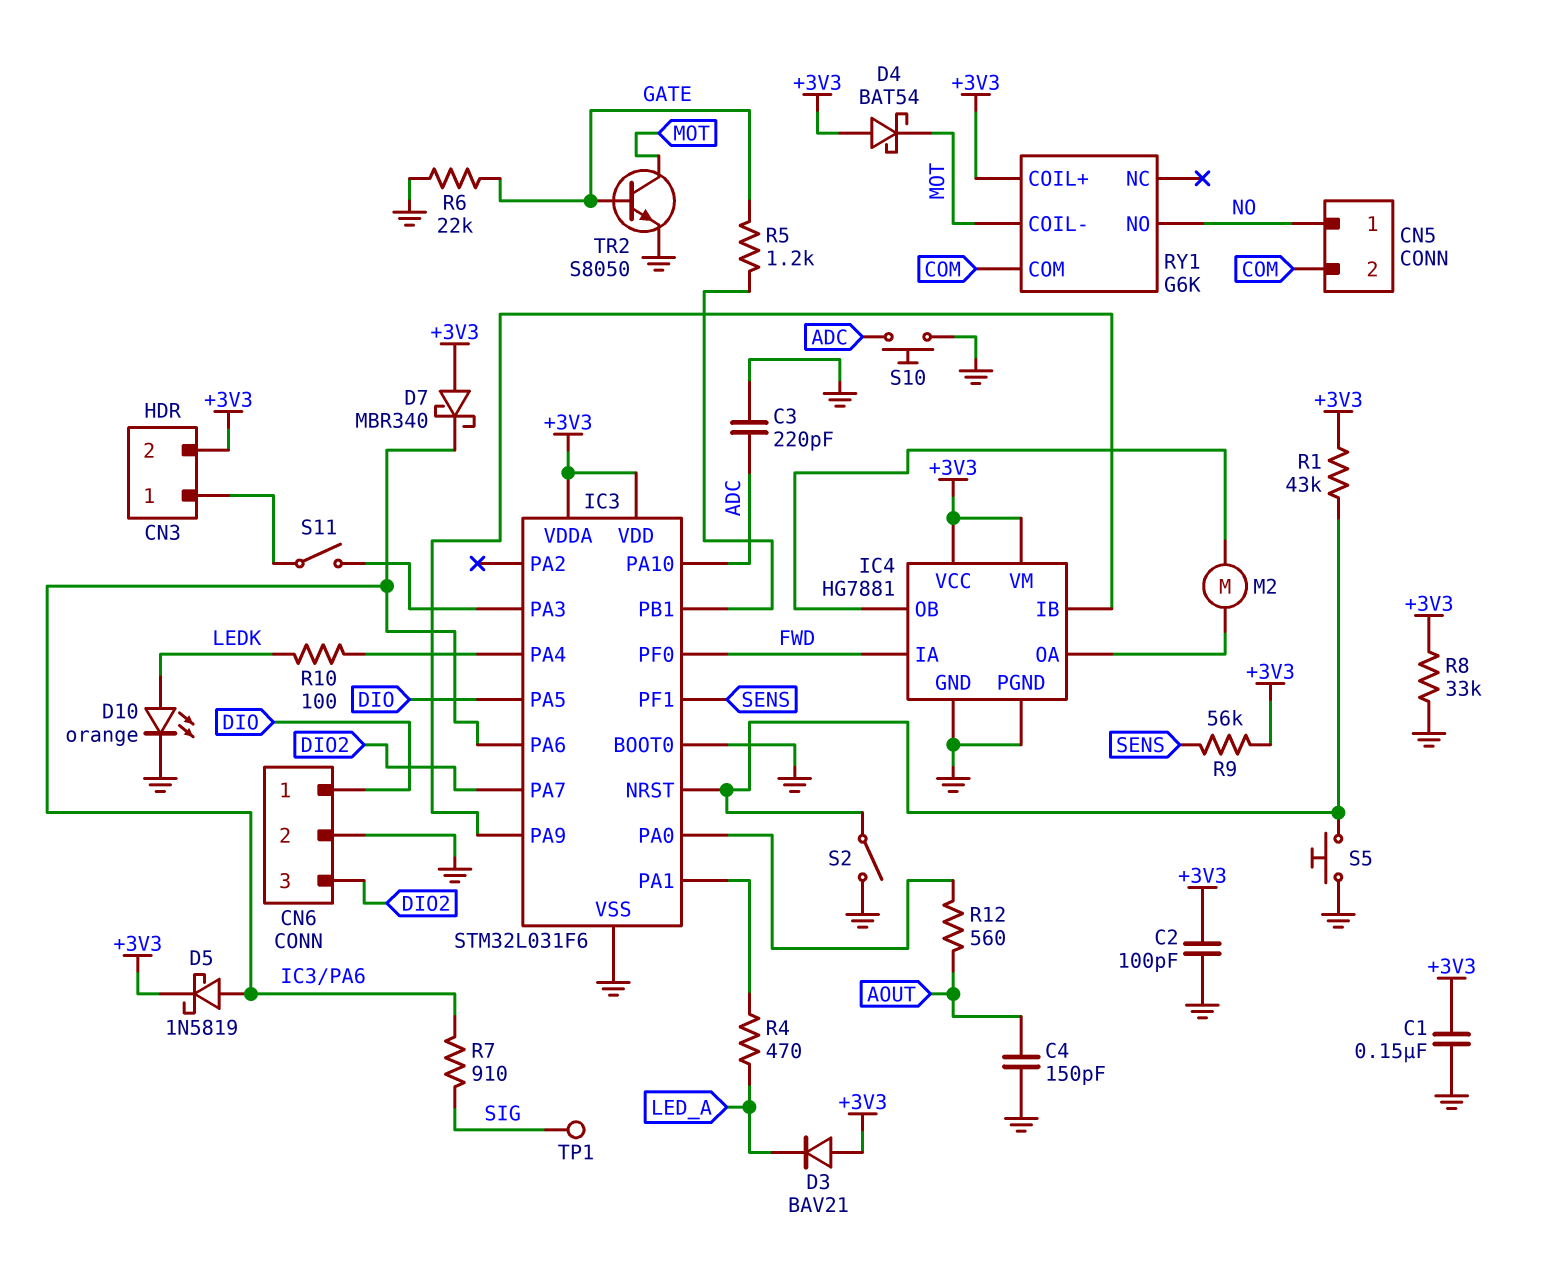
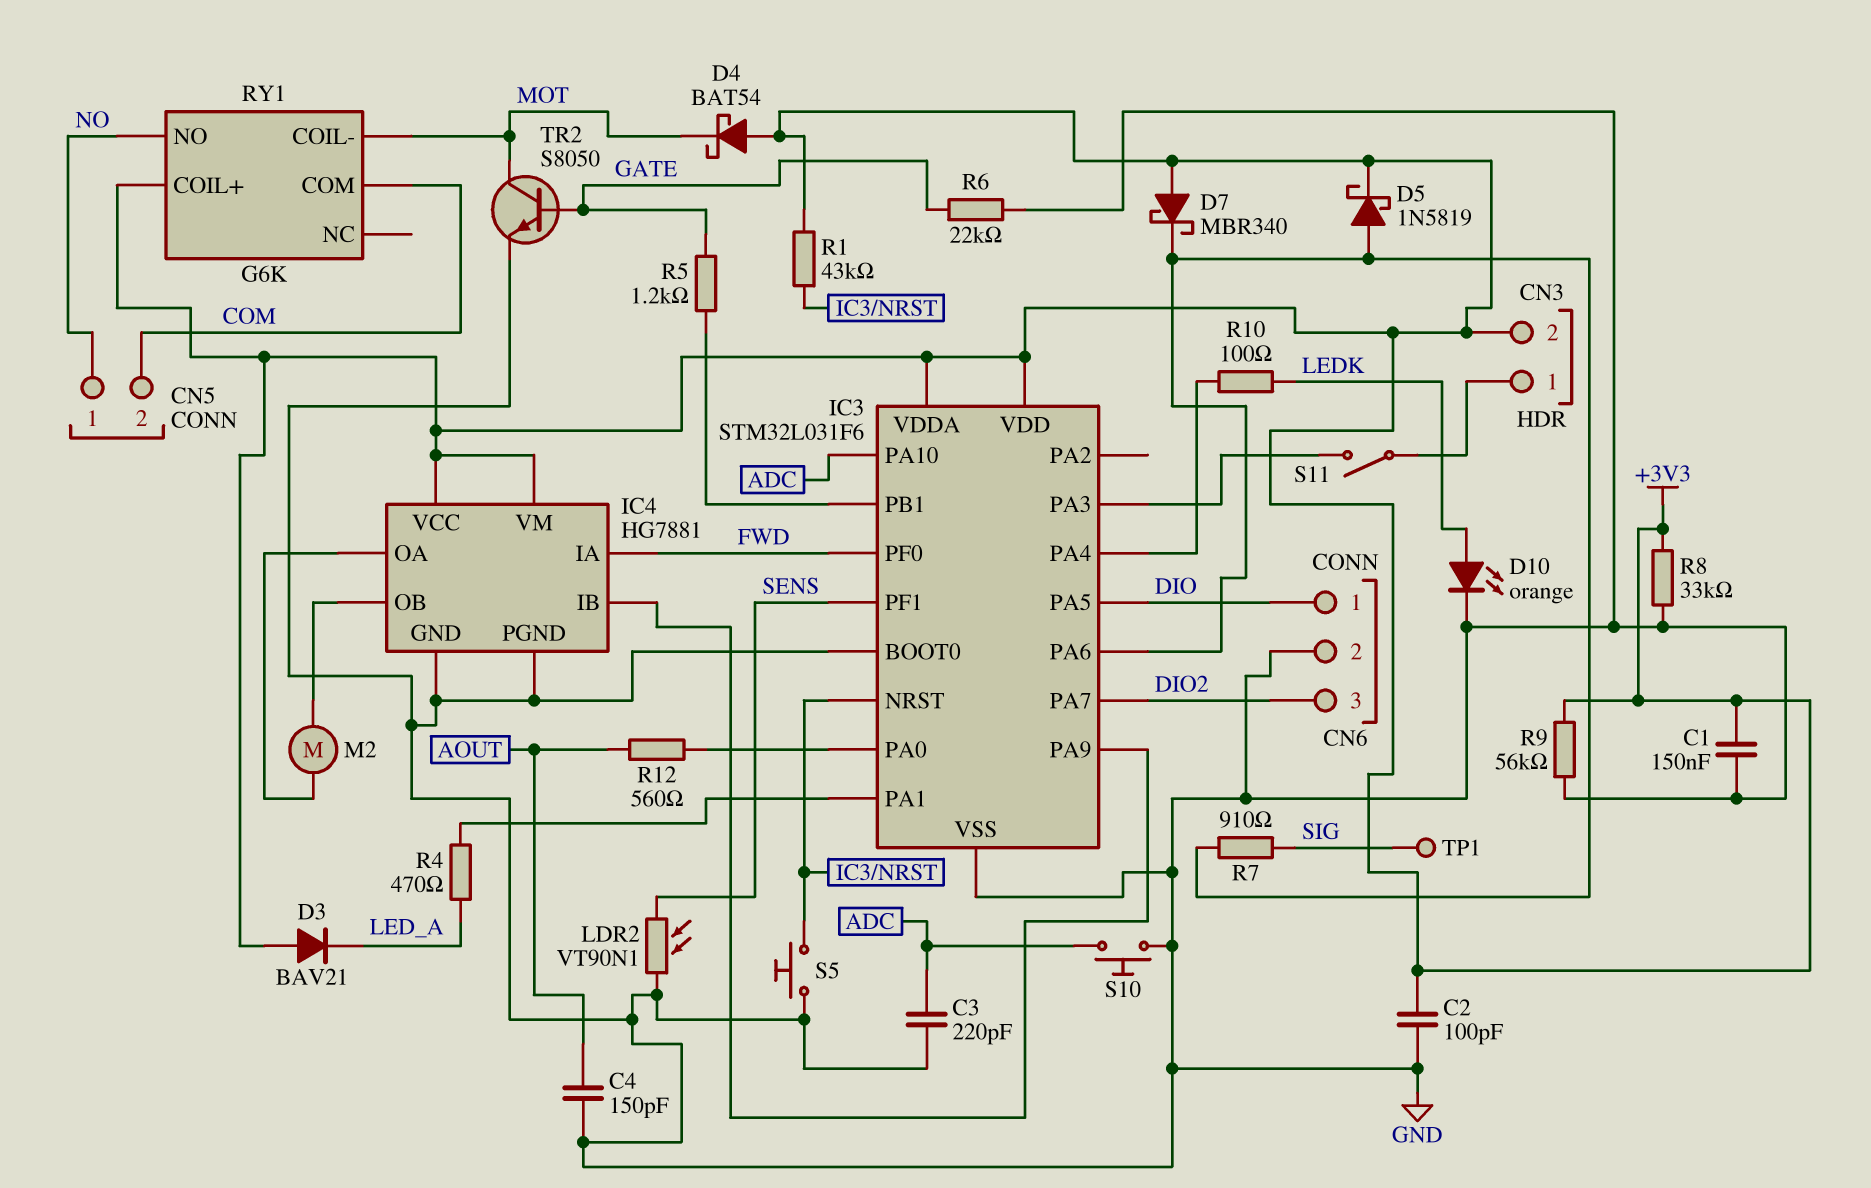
LDR2: none -> VT90N1 (GND, SENS)
R9: 56k (+3V3, SENS) -> 56k (+3V3, GND)
S2: switch (GND, IC3/NRST) -> none

